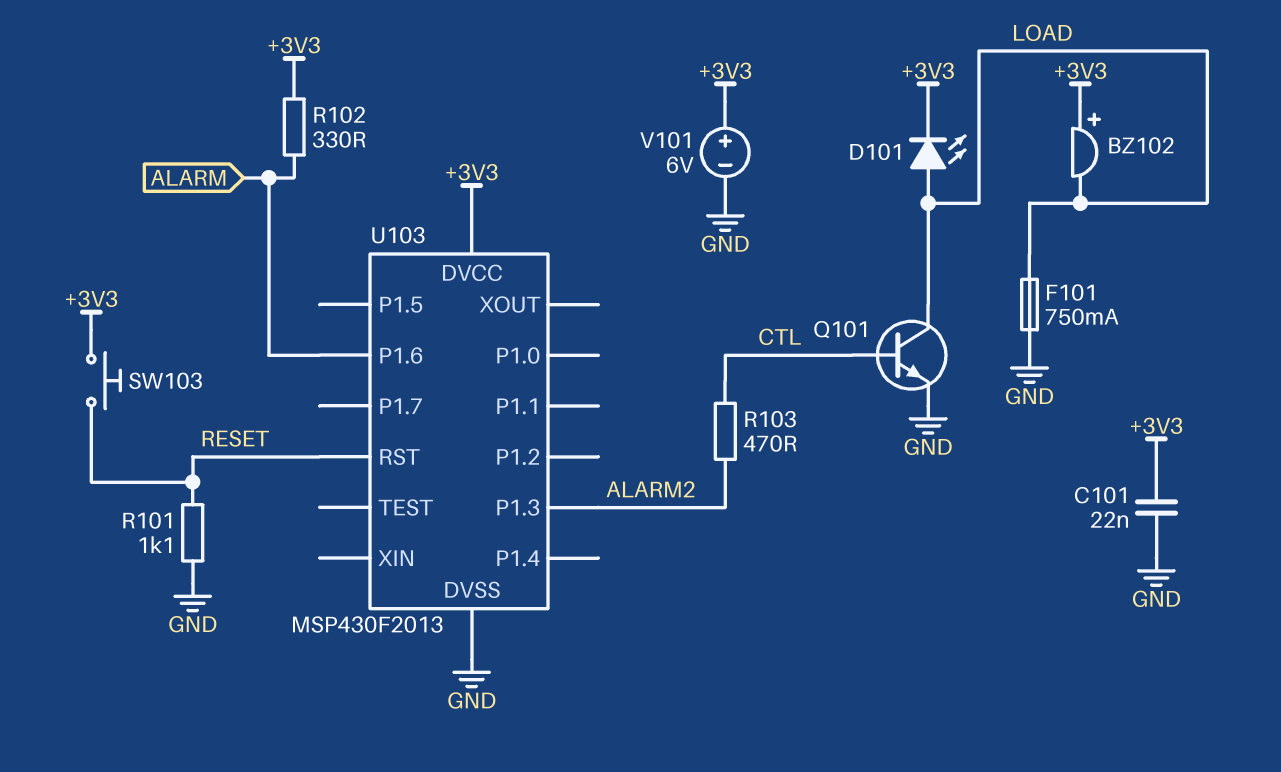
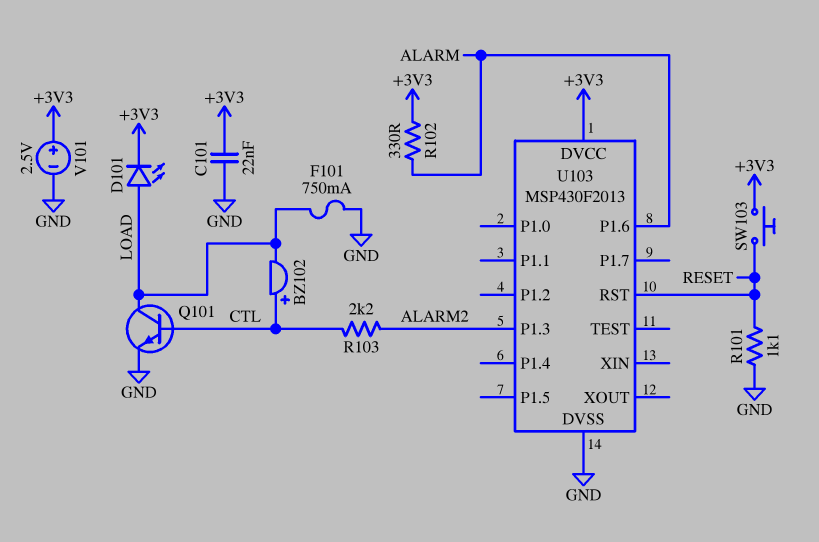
BZ102: buzzer (plus +3V3, minus LOAD) -> buzzer (plus CTL, minus LOAD)
R103: 470 (ALARM2, CTL) -> 2.2k (ALARM2, CTL)
V101: 6V (plus +3V3, minus GND) -> 2.5V (plus +3V3, minus GND)

